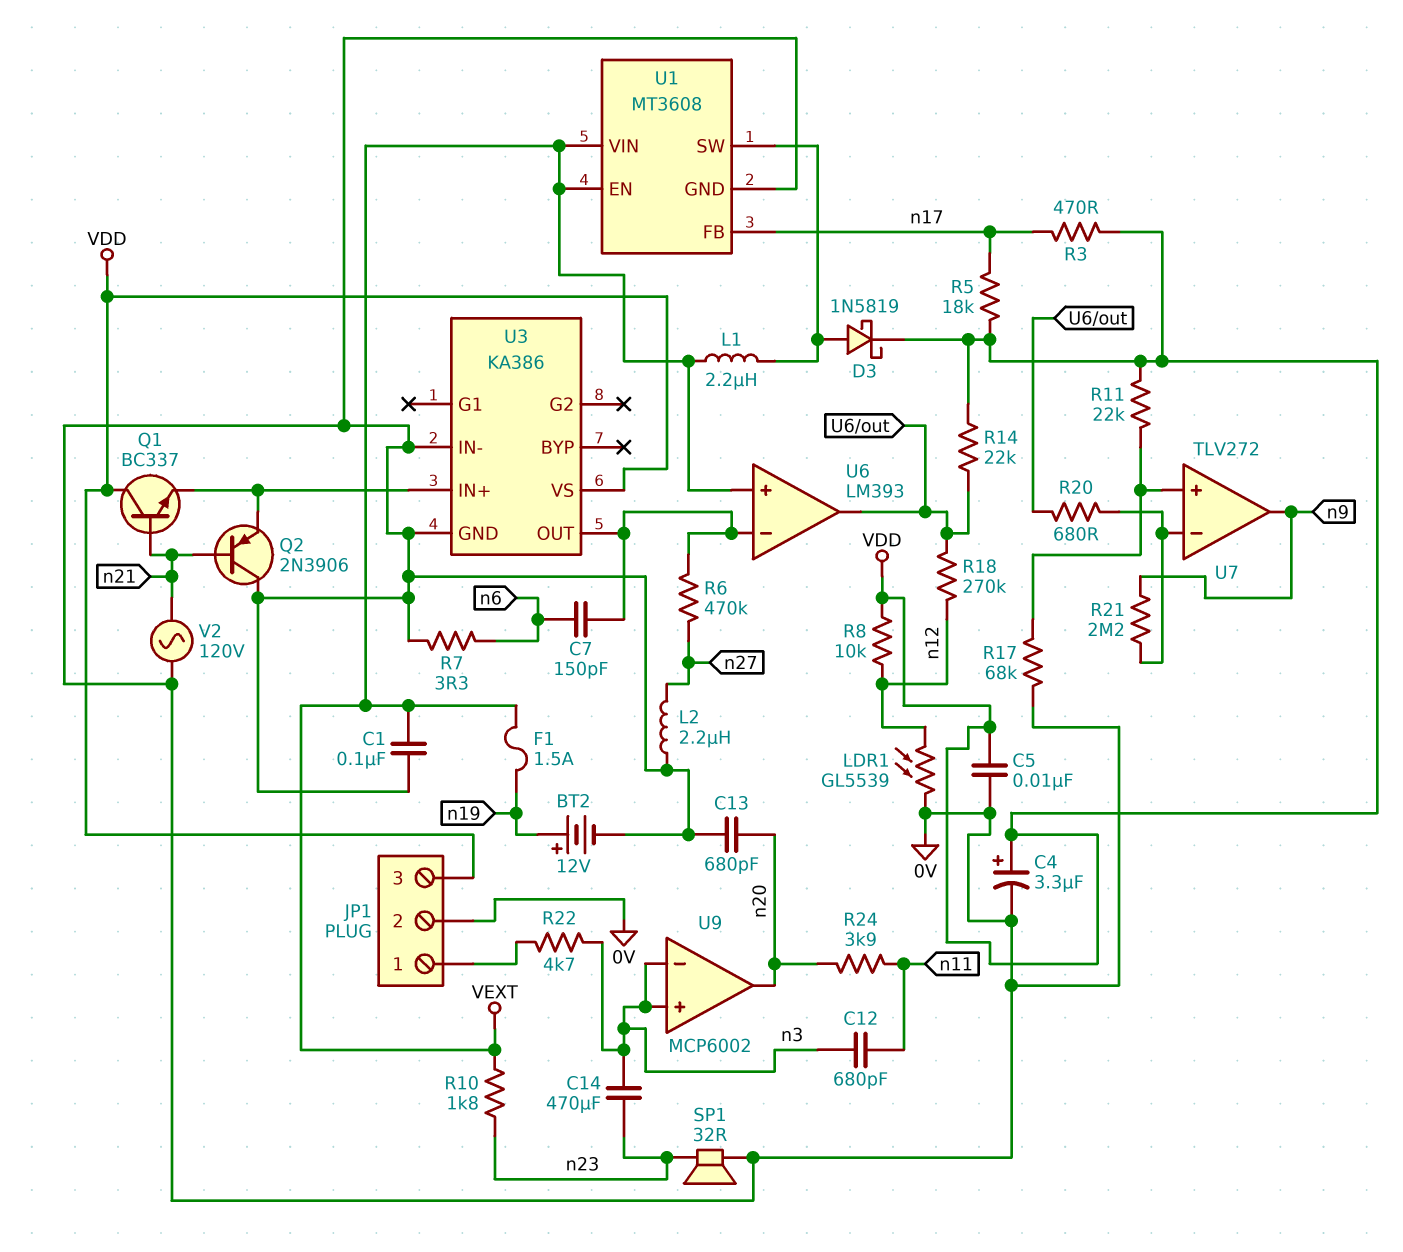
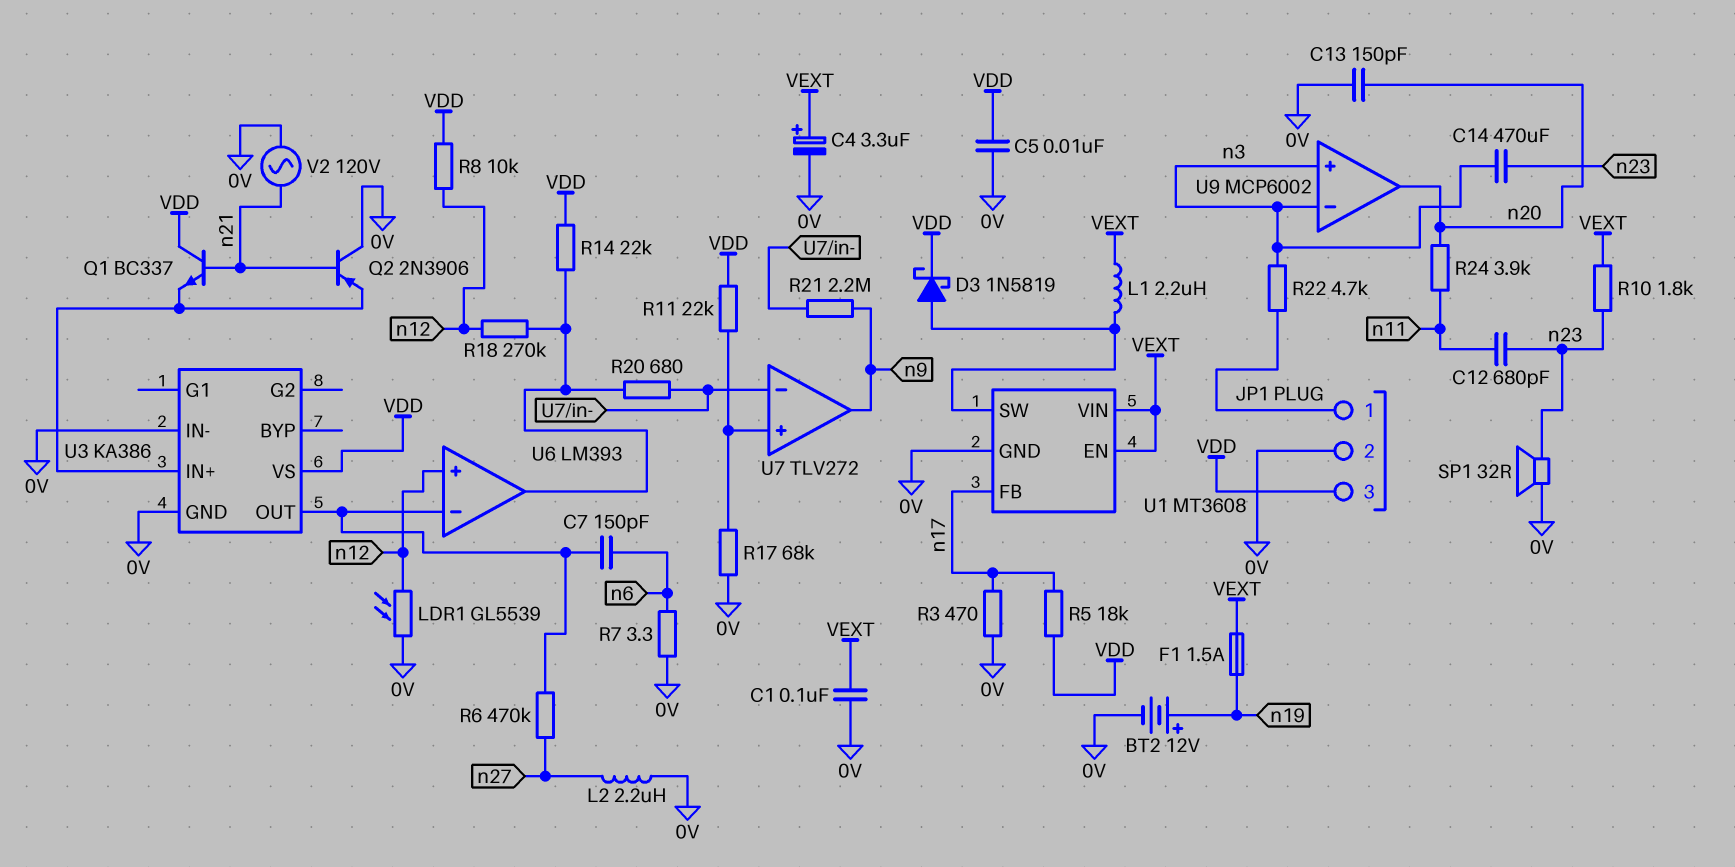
C4: 3.3uF (plus VDD, minus 0V) -> 3.3uF (plus VEXT, minus 0V)
C12: 680pF (n3, n11) -> 680pF (n11, n23)
C13: 680pF (0V, n20) -> 150pF (0V, n20)
R3: 470 (VDD, n17) -> 470 (0V, n17)
U6 pin in+: VEXT -> n12

